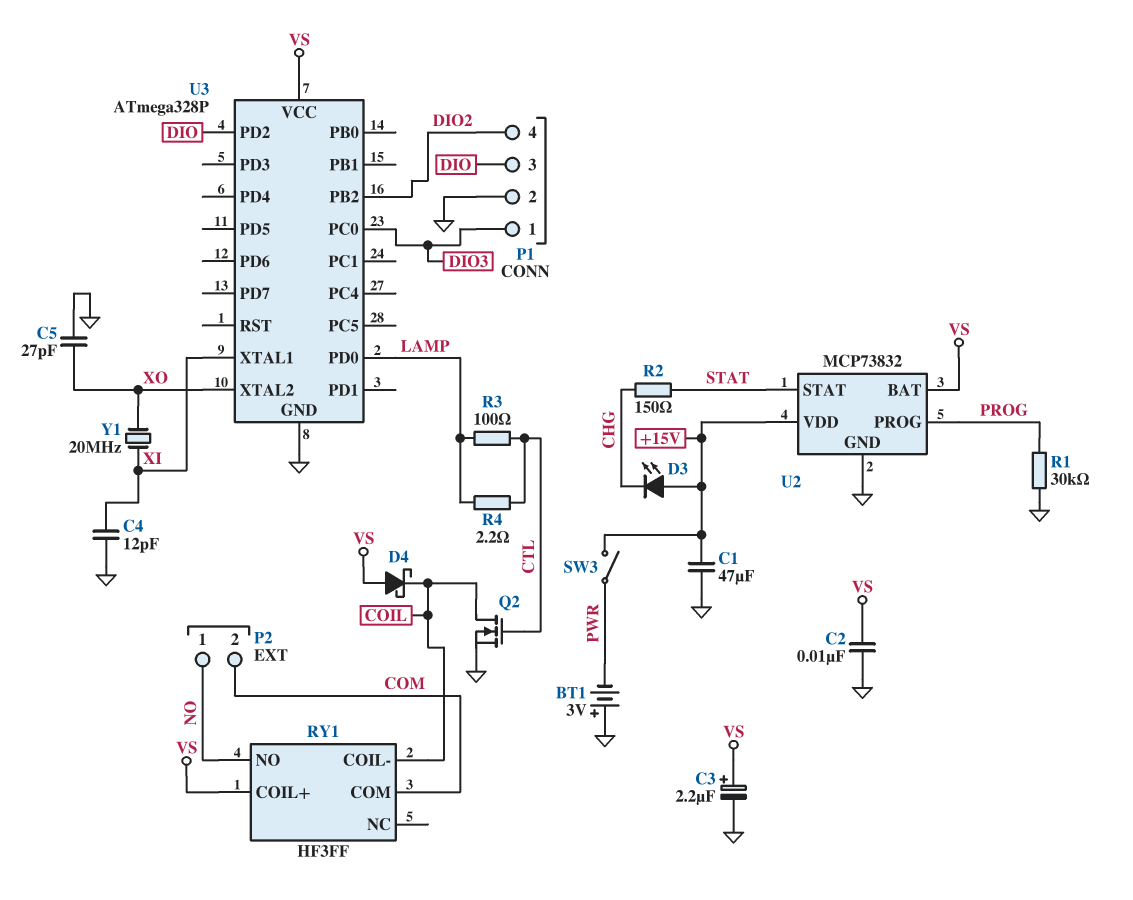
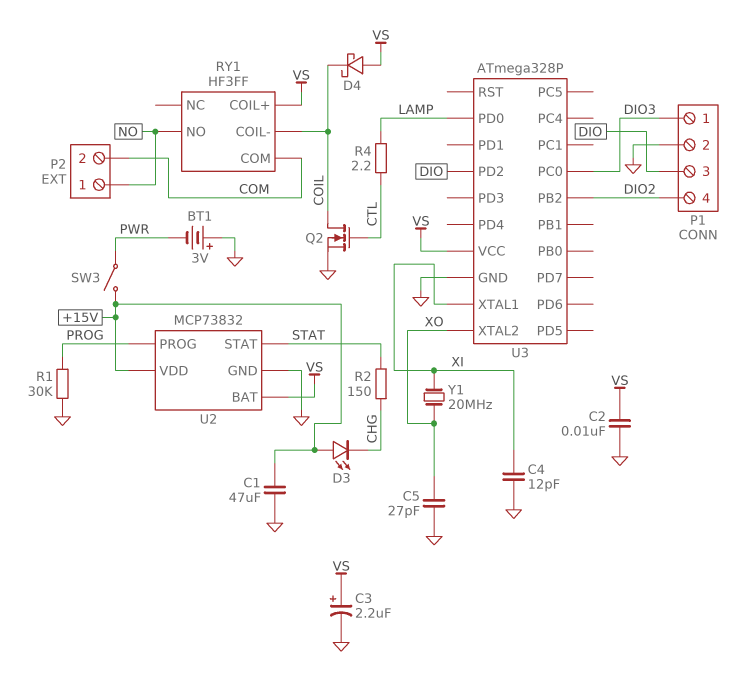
R3: 100 (CTL, LAMP) -> none

